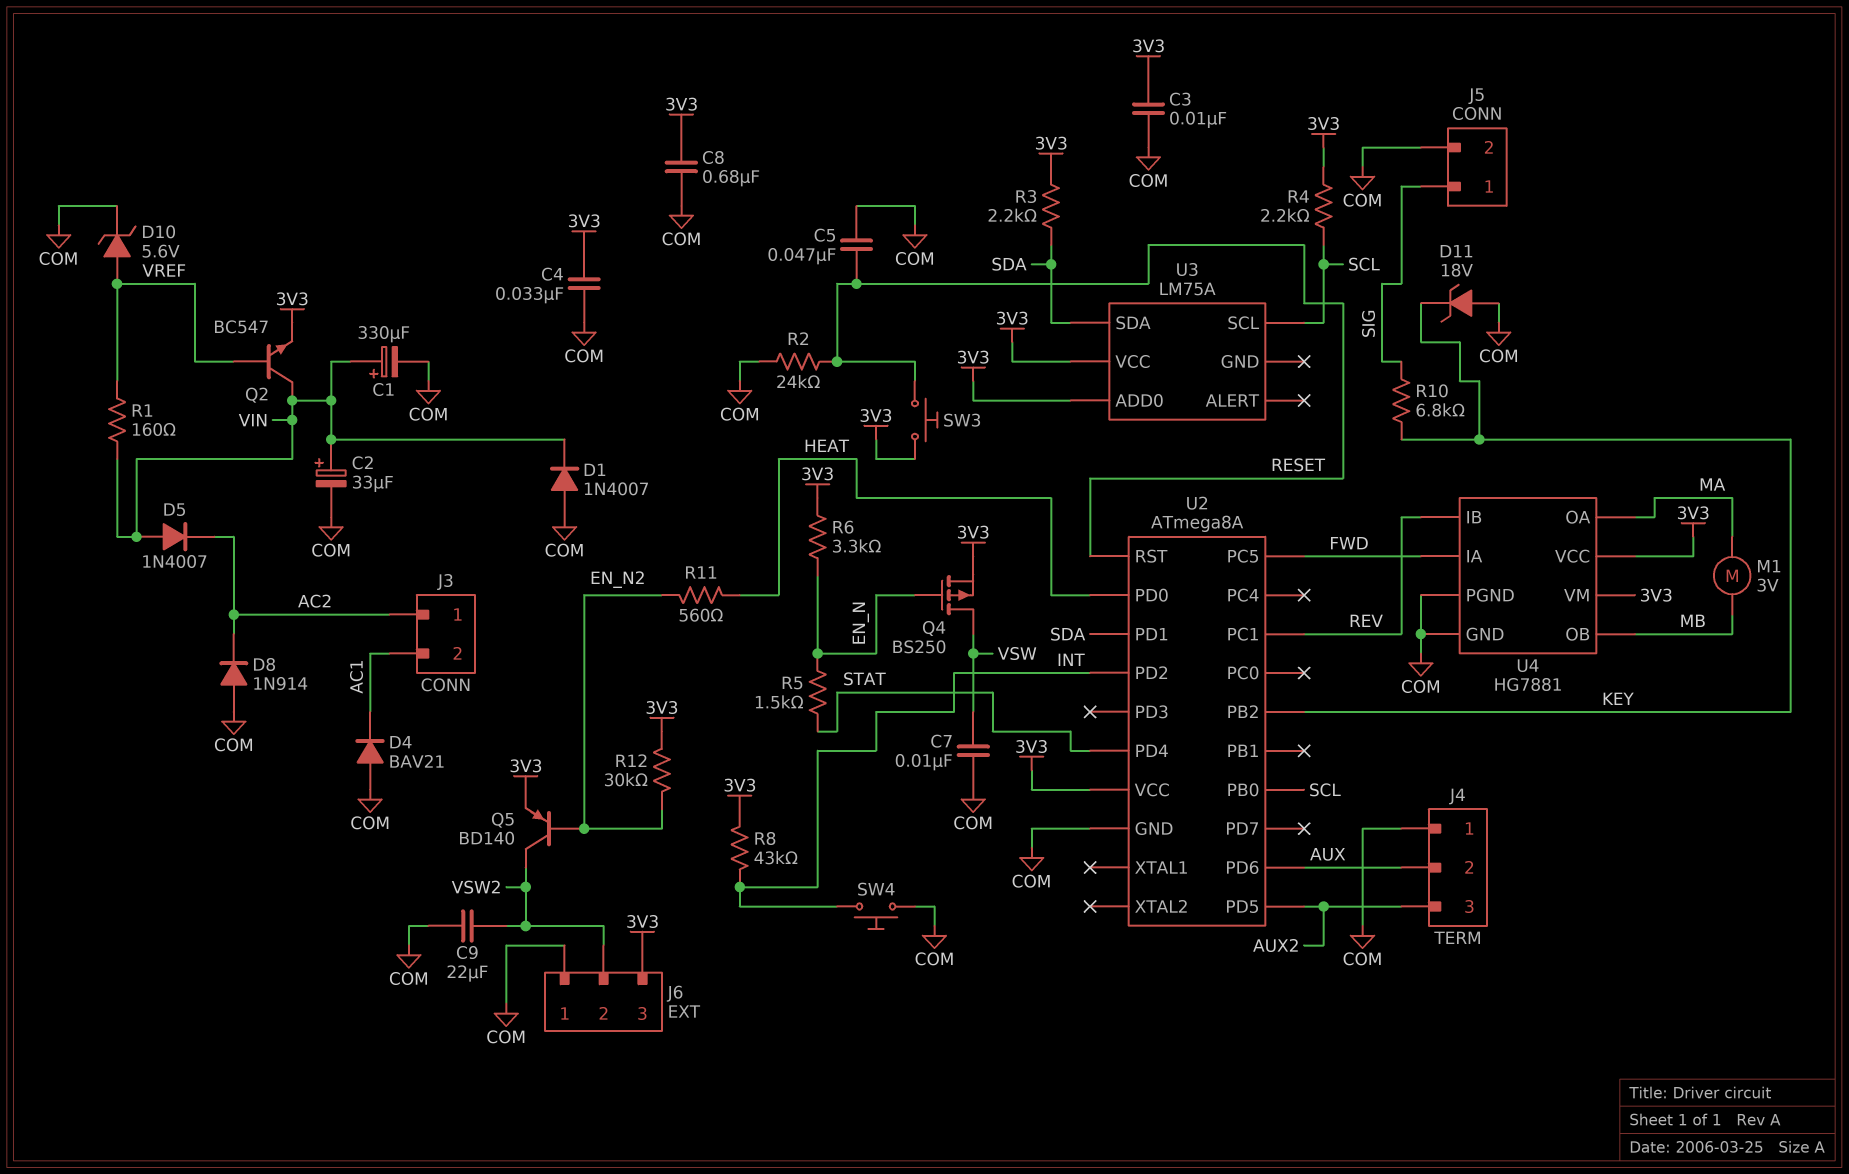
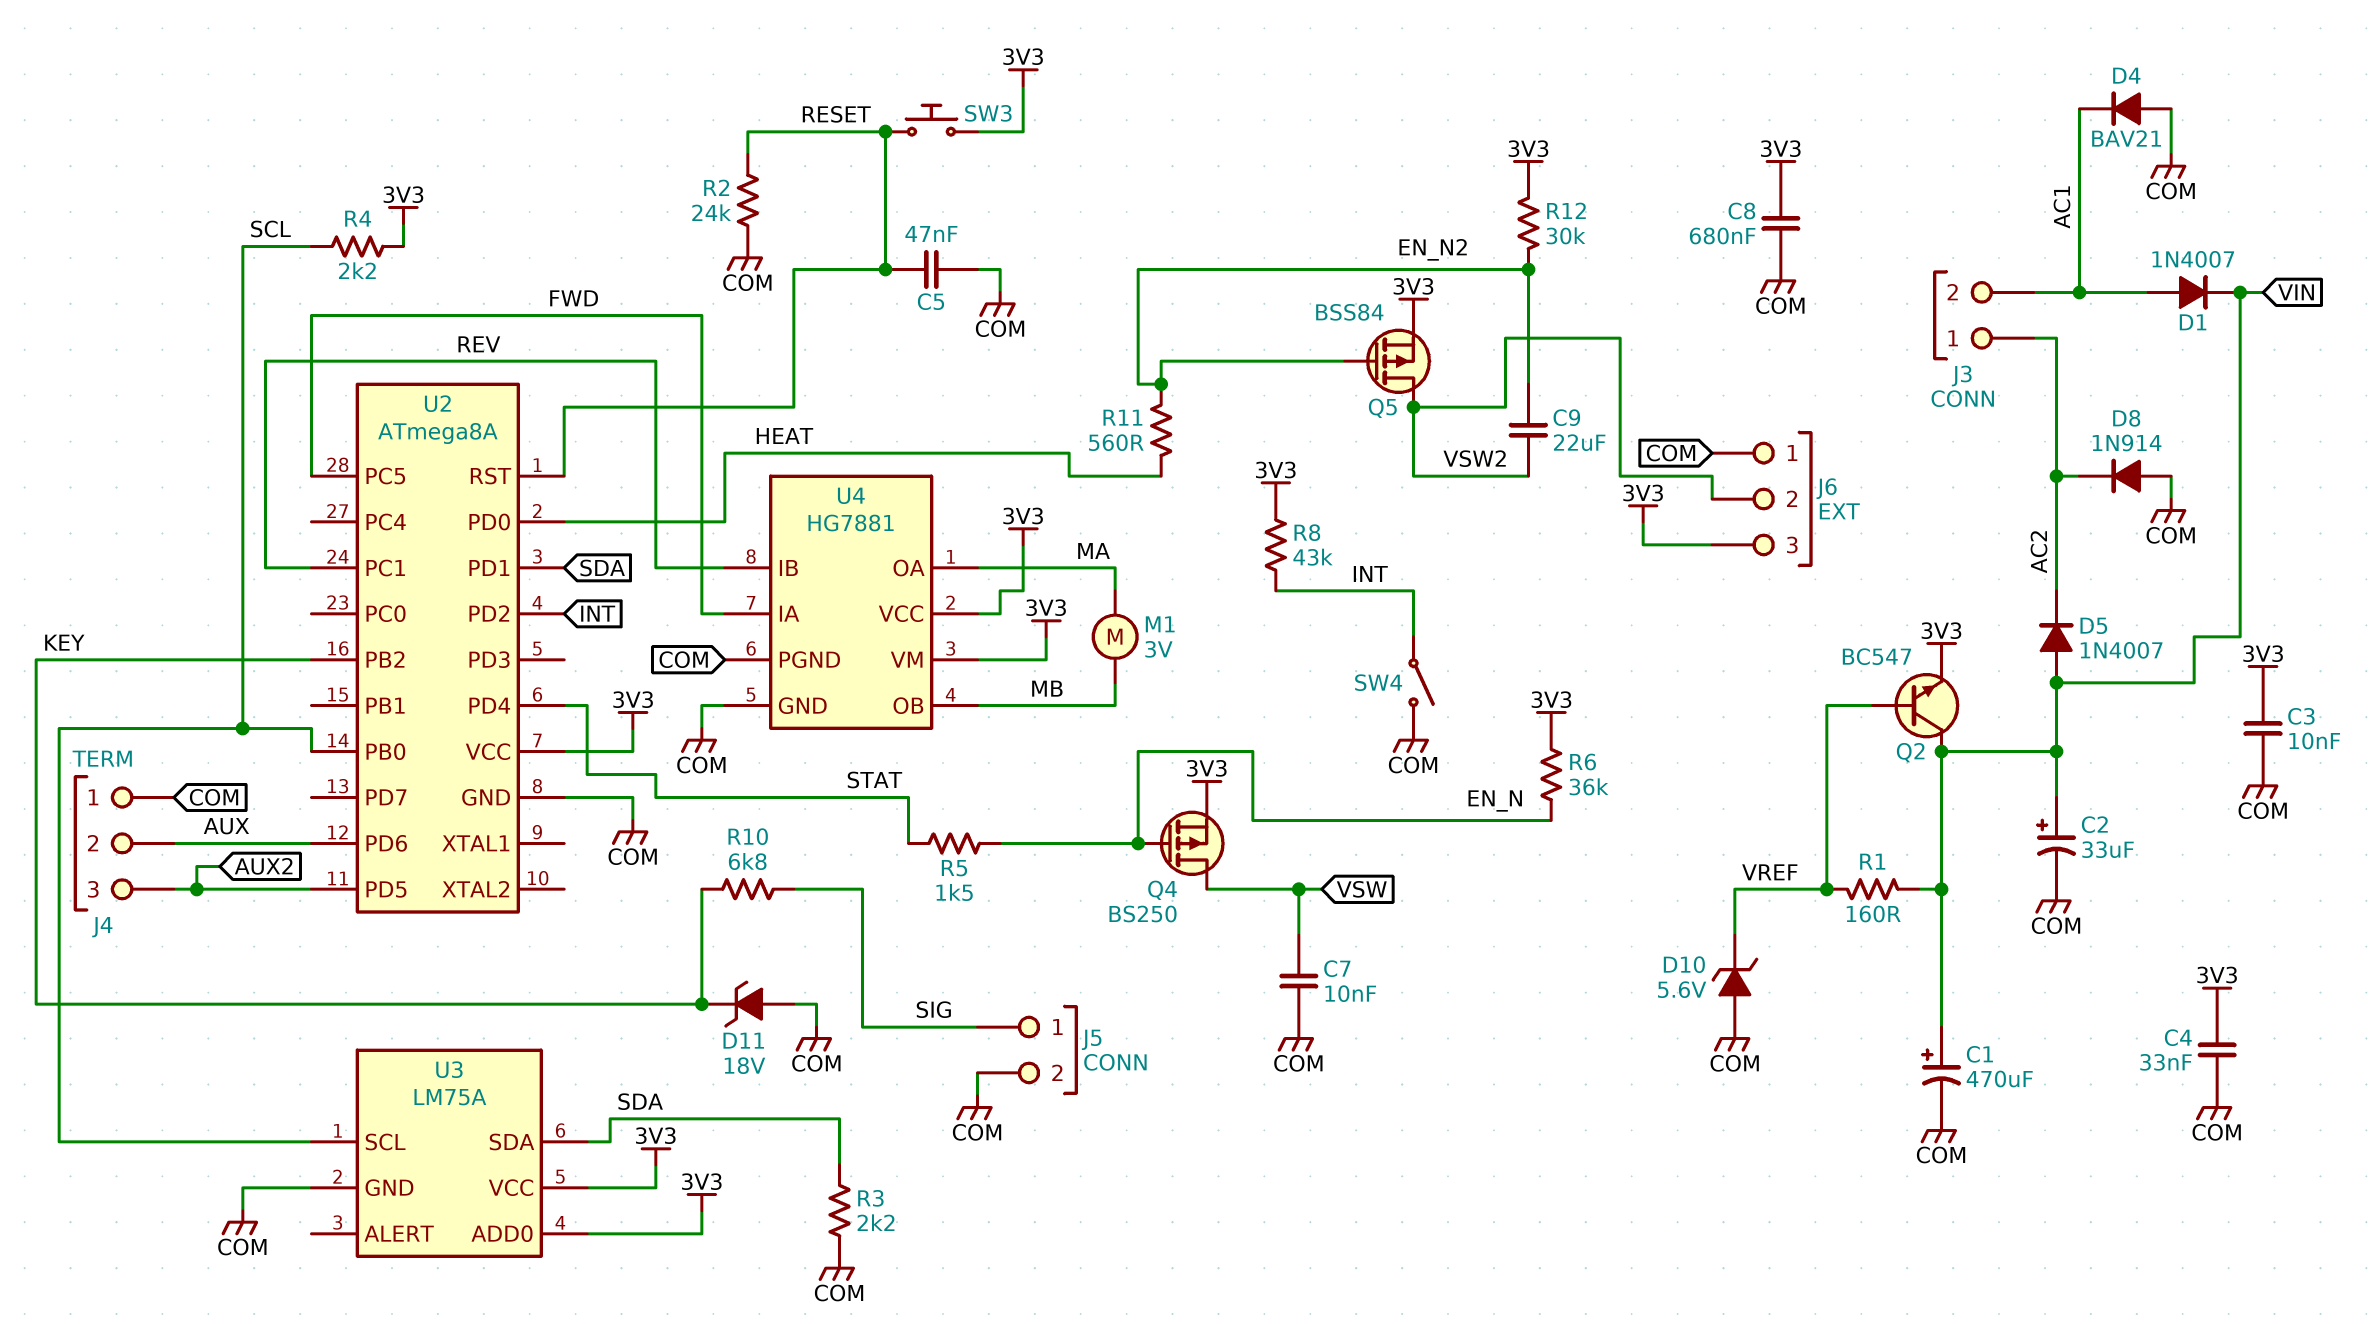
C1: 330uF (plus VIN, minus COM) -> 470uF (plus VIN, minus COM)
C9: 22uF (COM, VSW2) -> 22uF (EN_N2, VSW2)
D1: diode 1N4007 (A COM, K VIN) -> diode 1N4007 (A AC1, K VIN)
D10: zener 5.6V (A VREF, K COM) -> zener 5.6V (A COM, K VREF)
Q5: PNP BD140 (B EN_N2, C VSW2, E 3V3) -> PMOS BSS84 (G EN_N2, D VSW2, S 3V3)
R3: 2.2k (3V3, SDA) -> 2.2k (COM, SDA)
R6: 3.3k (3V3, EN_N) -> 36k (3V3, EN_N)
SW4: button (COM, INT) -> switch (COM, INT)
U3 pin GND: none -> COM

